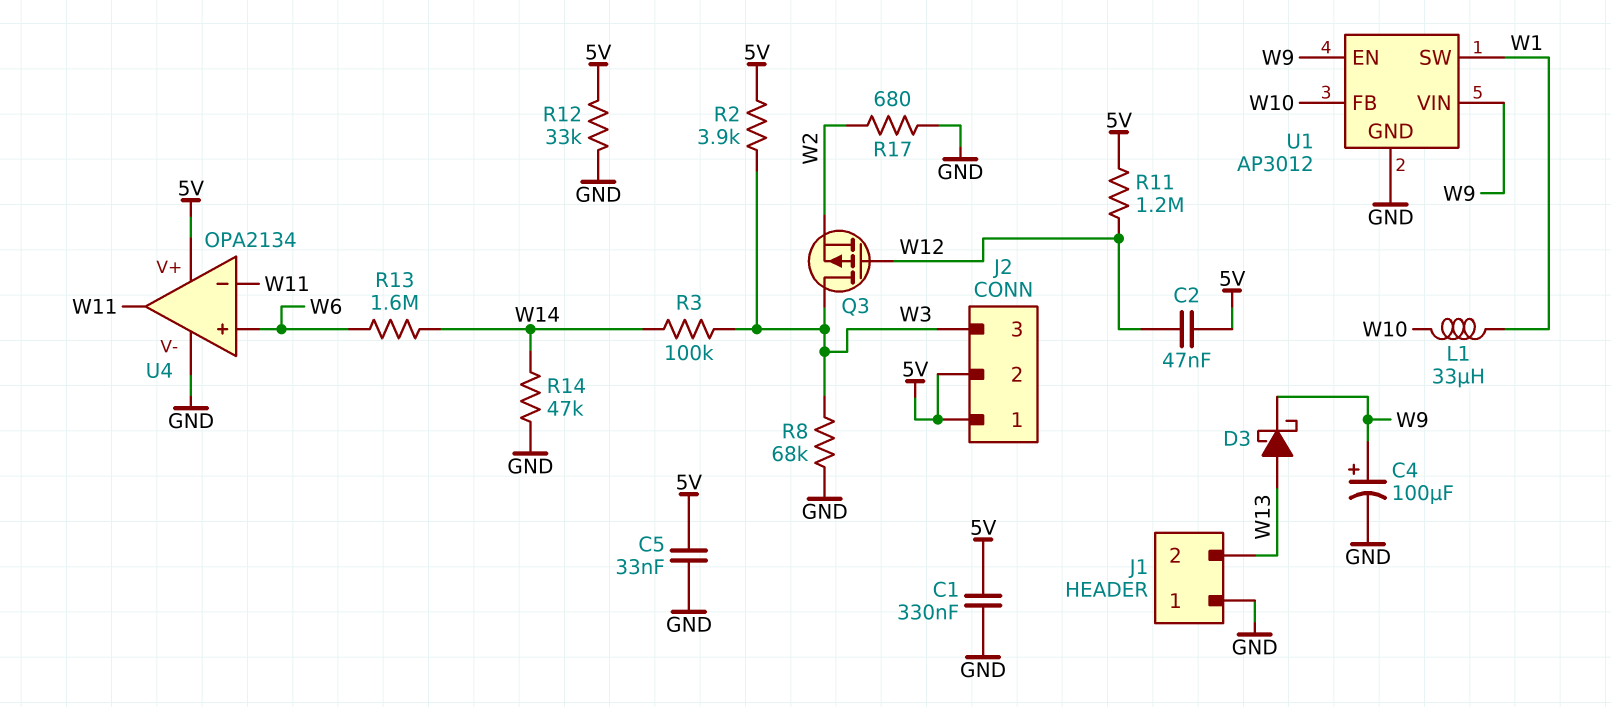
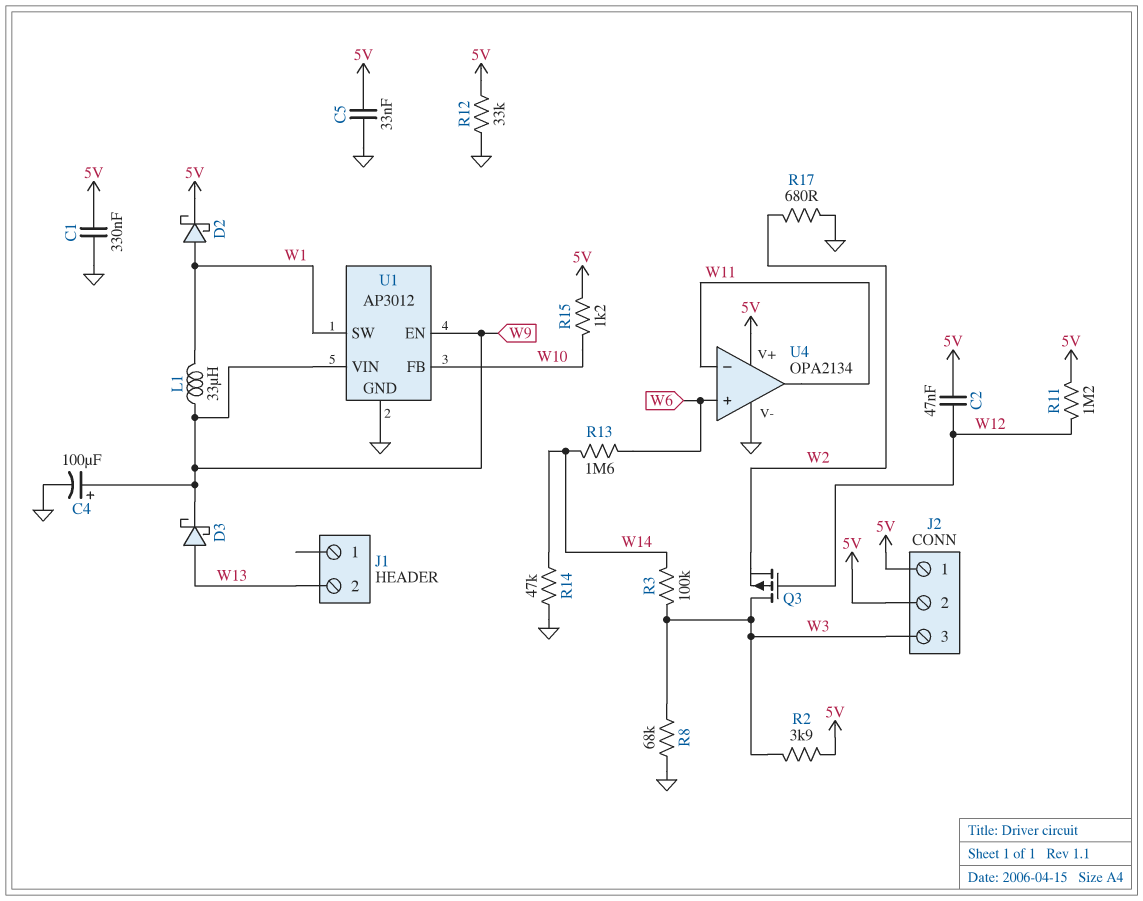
D2: none -> schottky (A W1, K 5V)
J1 pin 1: GND -> none
L1: 33uH (W1, W10) -> 33uH (W1, W9)
R15: none -> 1.2k (5V, W10)

